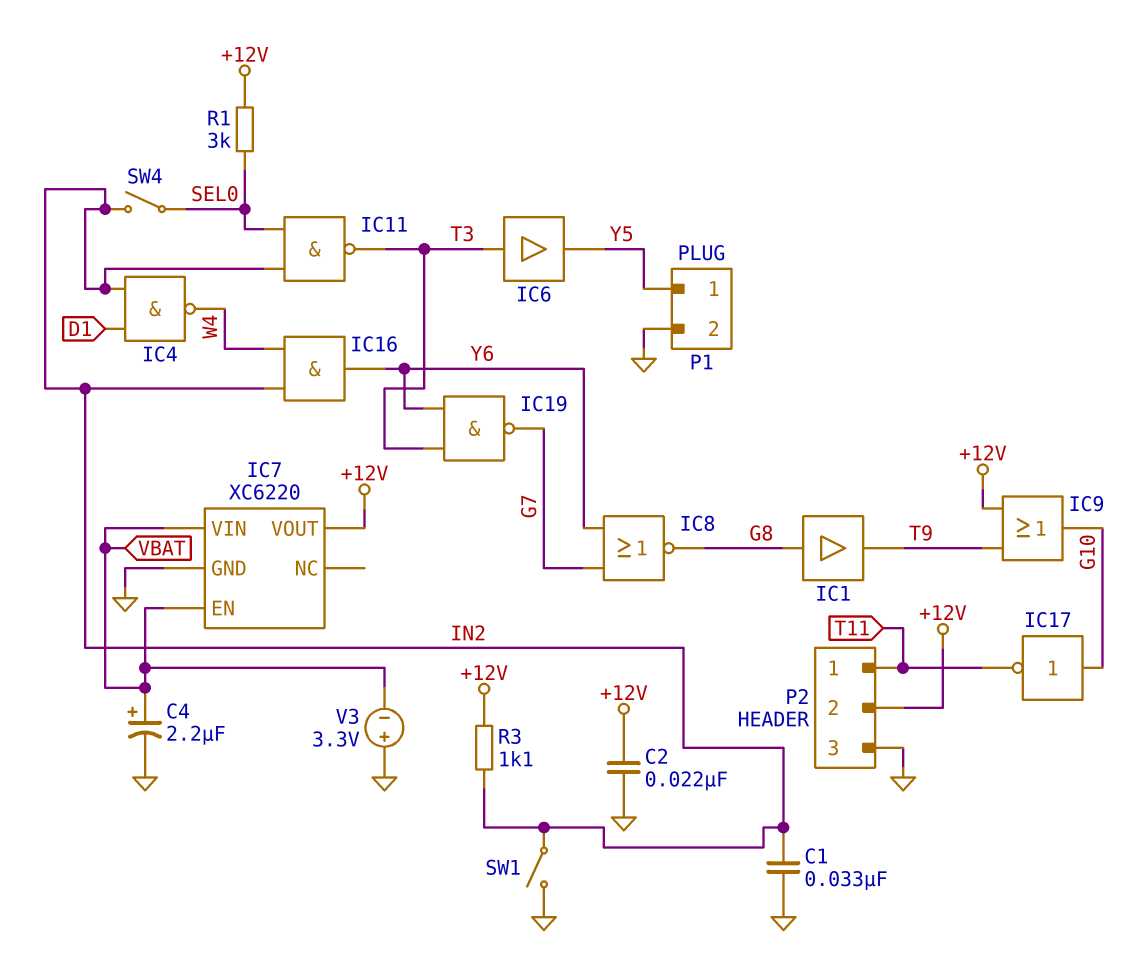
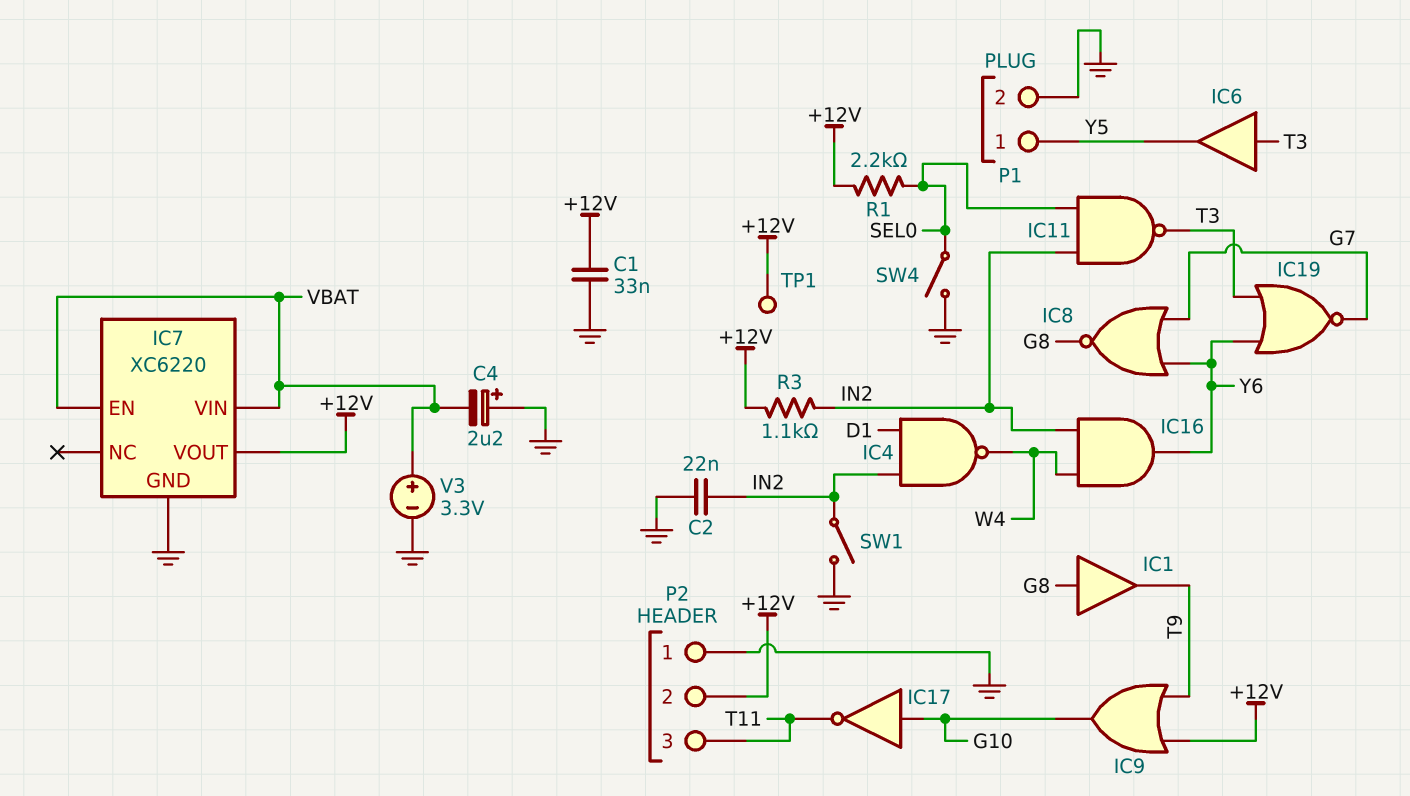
C1: 33nF (GND, IN2) -> 33nF (+12V, GND)
C2: 22nF (+12V, GND) -> 22nF (GND, IN2)
C4: 2.2uF (plus VBAT, minus GND) -> 2.2uF (plus GND, minus VBAT)
IC19: NAND (in T3, in Y6, out G7) -> NOR (in T3, in Y6, out G7)
P2 pin 1: T11 -> GND
P2 pin 3: GND -> T11
R1: 3k (+12V, SEL0) -> 2.2k (+12V, SEL0)
SW4: switch (IN2, SEL0) -> switch (GND, SEL0)
TP1: none -> test point (+12V)
V3: 3.3V (plus GND, minus VBAT) -> 3.3V (plus VBAT, minus GND)

